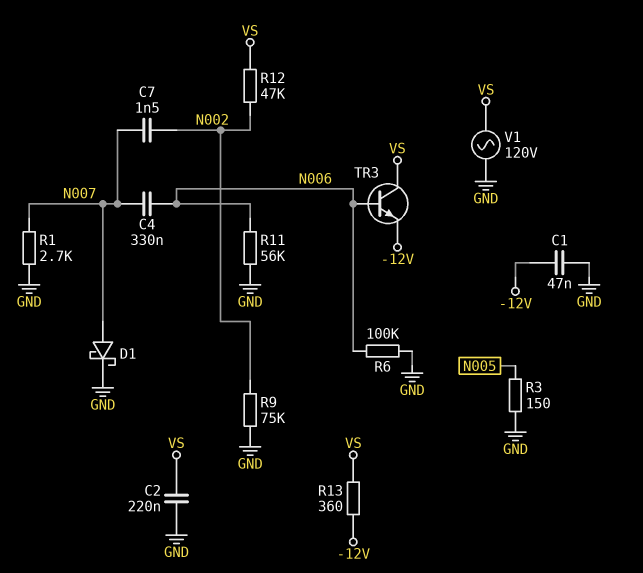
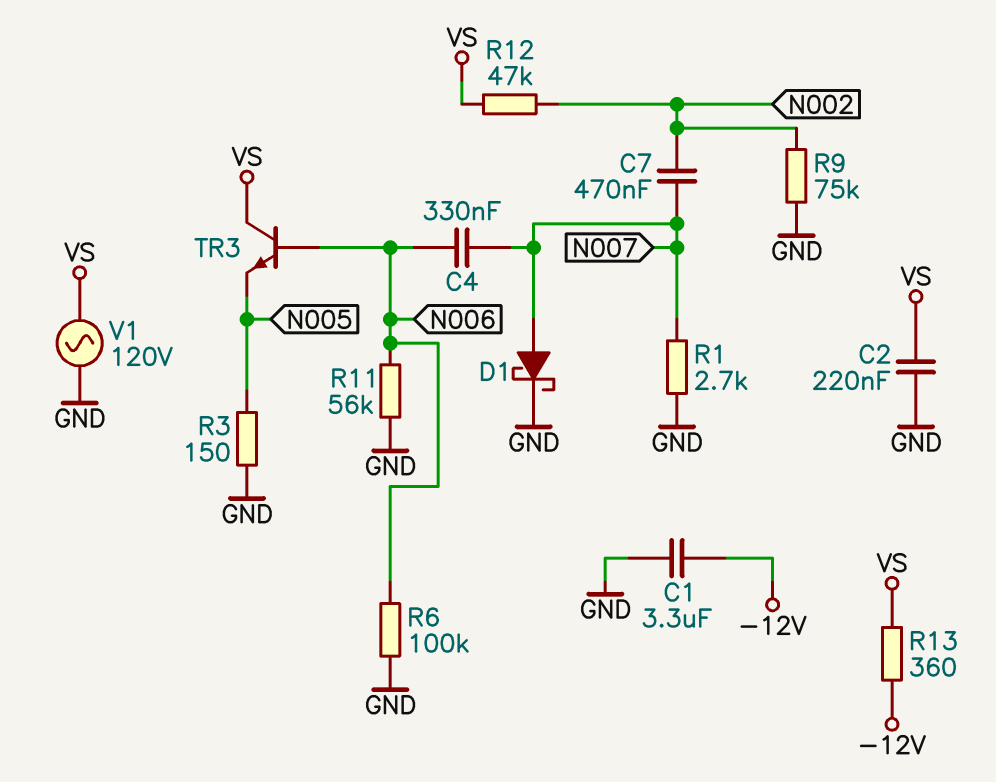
C1: 47nF (-12V, GND) -> 3.3uF (-12V, GND)
C7: 1.5nF (N002, N007) -> 470nF (N002, N007)
TR3: NPN (B N006, C VS, E -12V) -> NPN (B N006, C VS, E N005)

